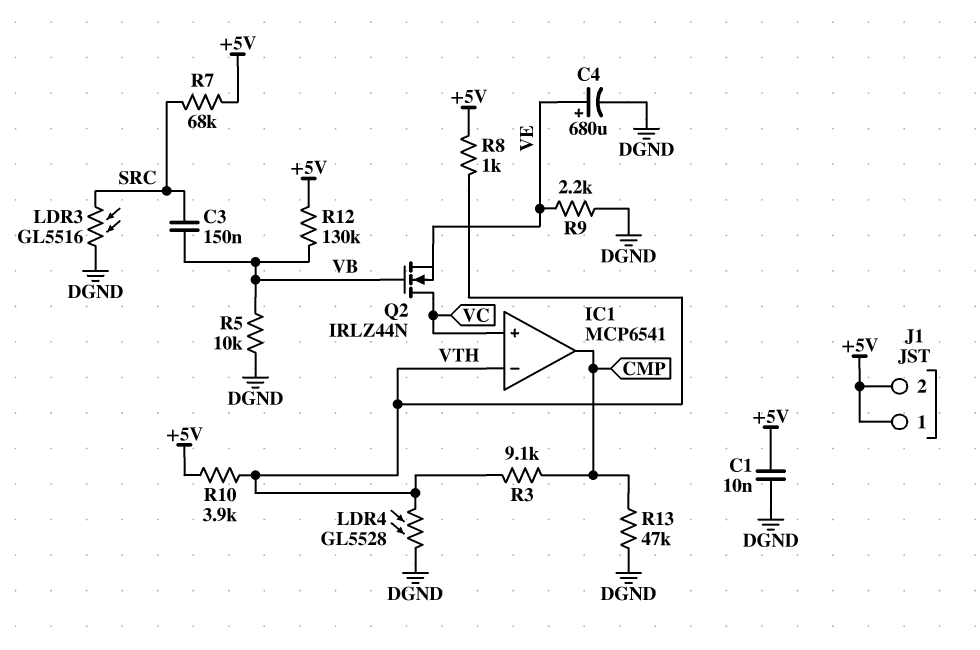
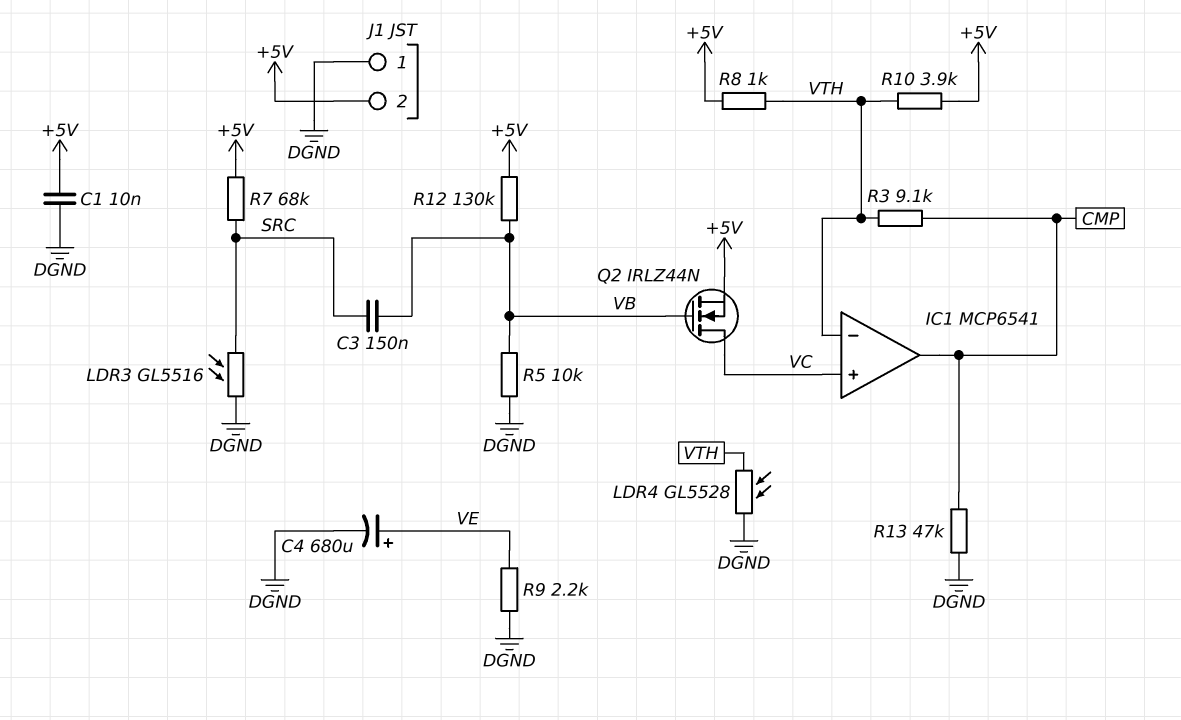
J1 pin 1: +5V -> DGND
Q2: NMOS IRLZ44N (G VB, D VC, S VE) -> NMOS IRLZ44N (G VB, D VC, S +5V)

